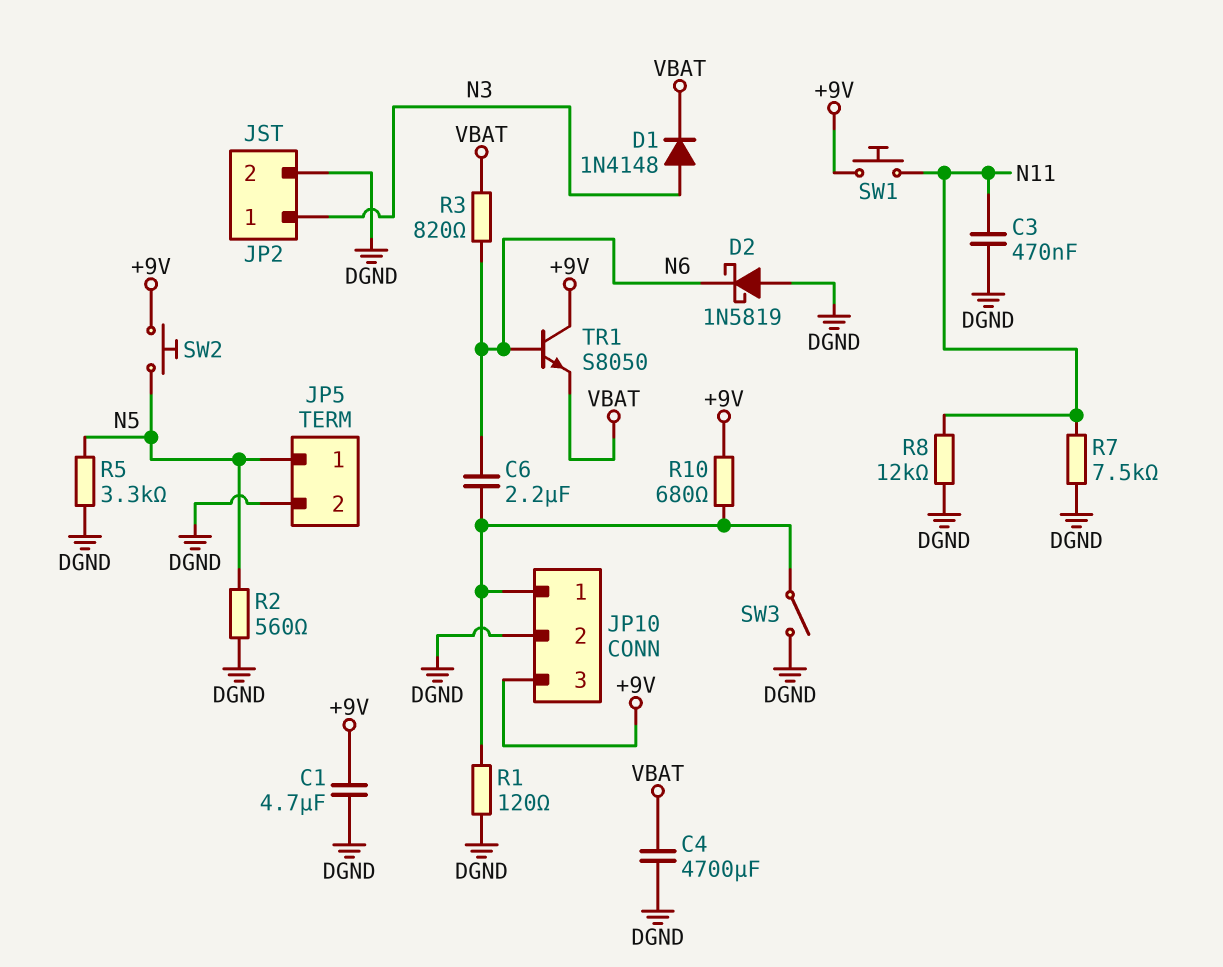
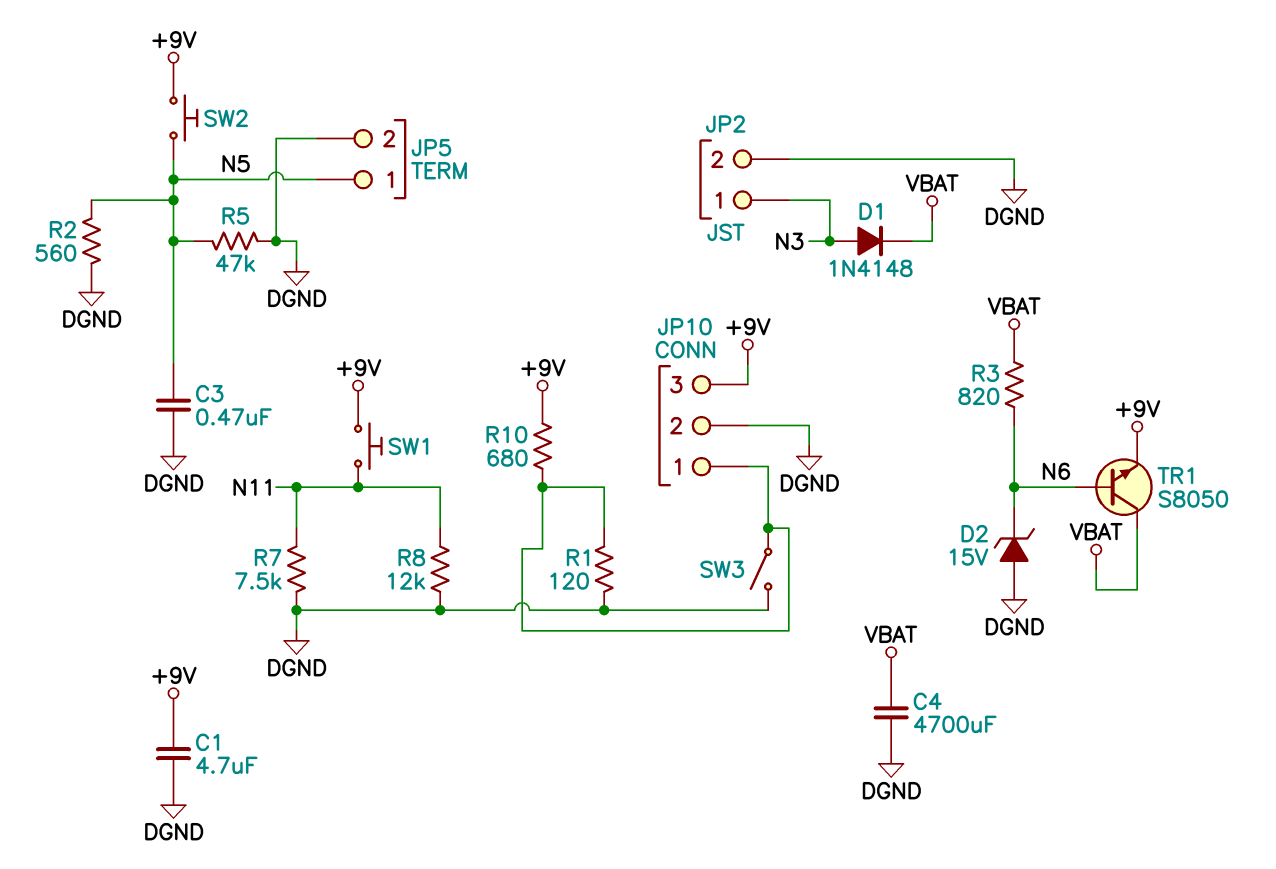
C3: 470nF (DGND, N11) -> 470nF (DGND, N5)
C6: 2.2uF (JP10/1, N6) -> none
D2: schottky 1N5819 (A DGND, K N6) -> zener 15V (A DGND, K N6)
R5: 3.3k (DGND, N5) -> 47k (DGND, N5)
TR1: NPN S8050 (B N6, C +9V, E VBAT) -> NPN S8050 (B N6, C VBAT, E +9V)

